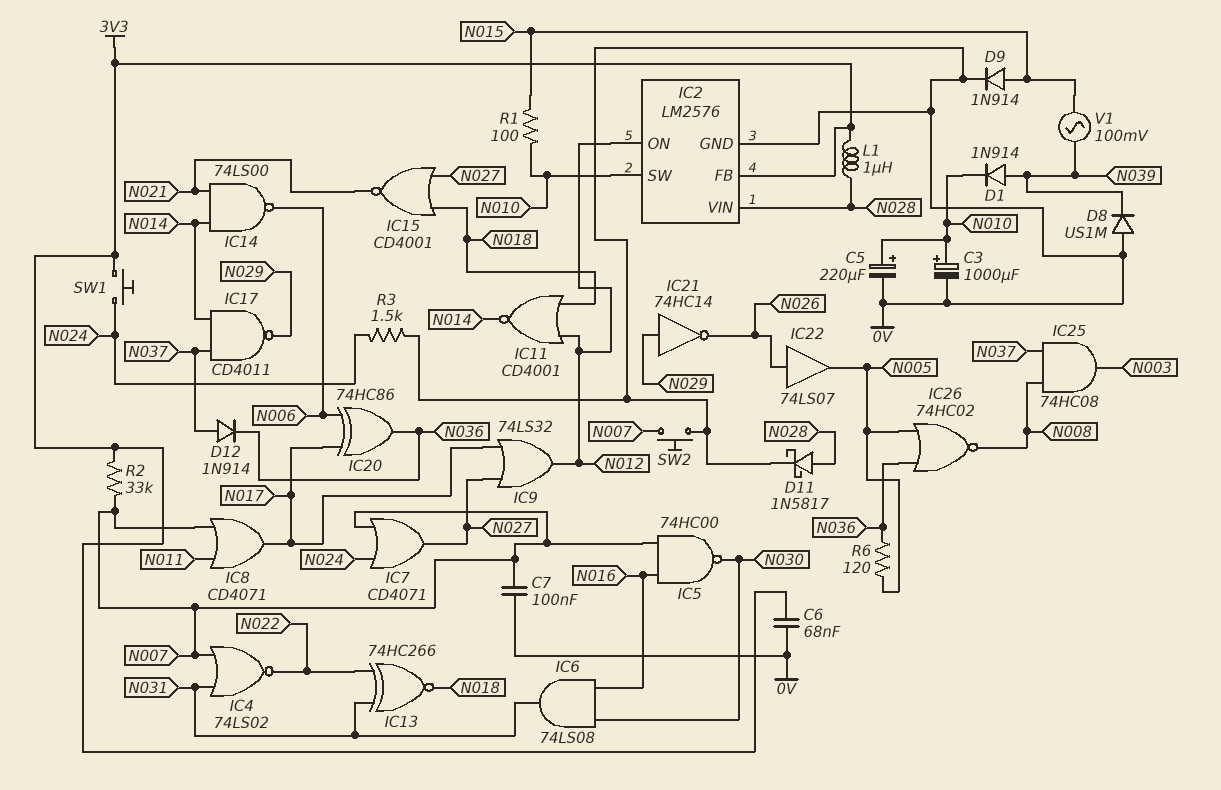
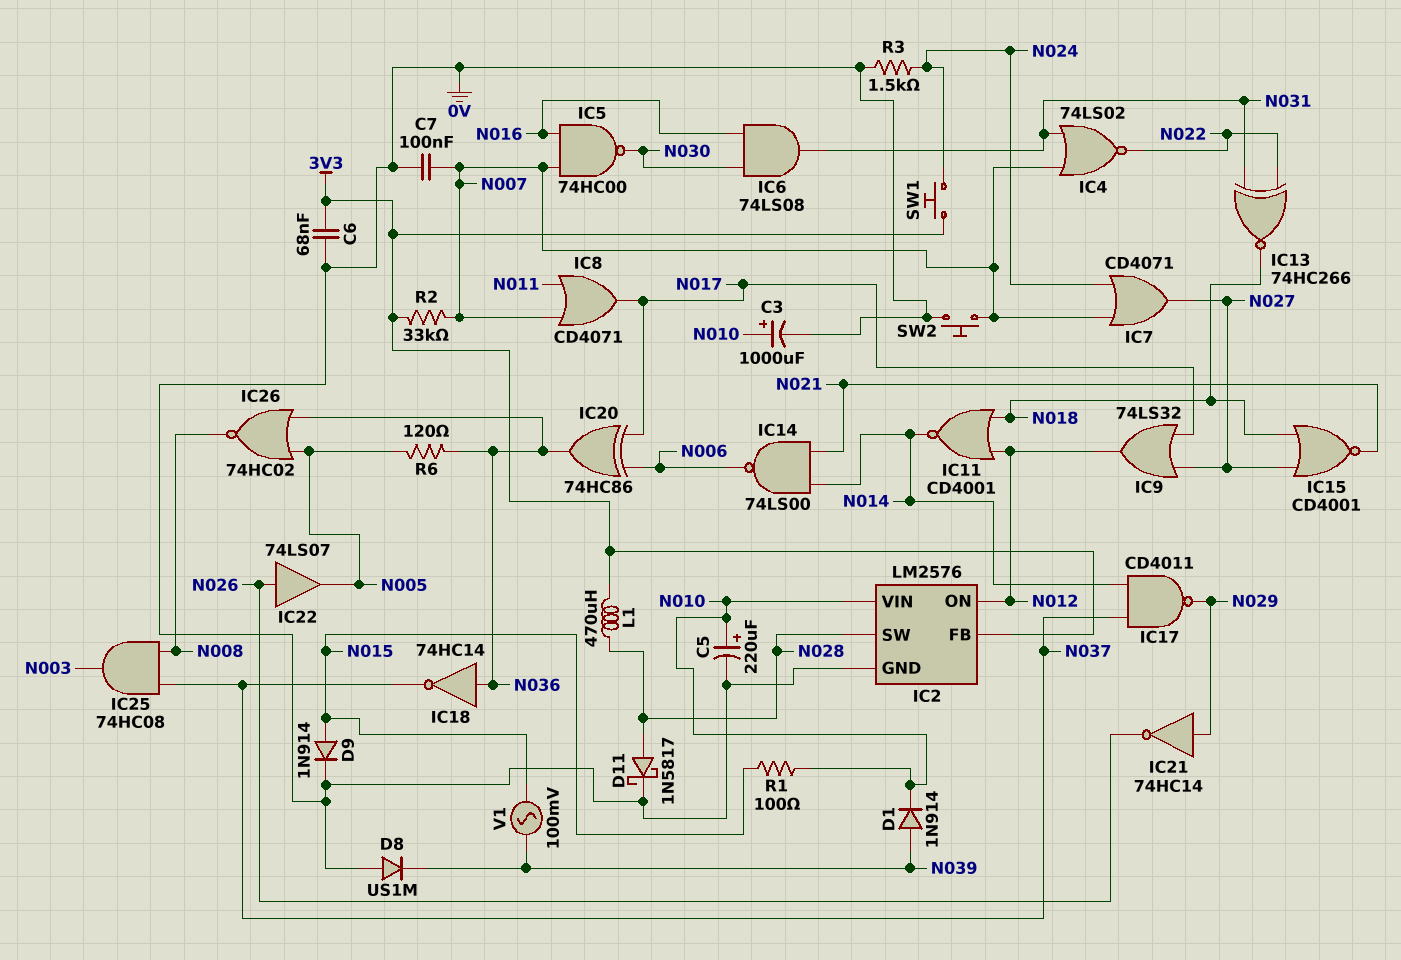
D12: diode 1N914 (A N037, K N036) -> none
IC2 pin SW: N010 -> N028
IC2 pin VIN: N028 -> N010
IC18: none -> NOT 74HC14 (in N036, out N037)
L1: 1uH (3V3, N028) -> 470uH (3V3, N028)

